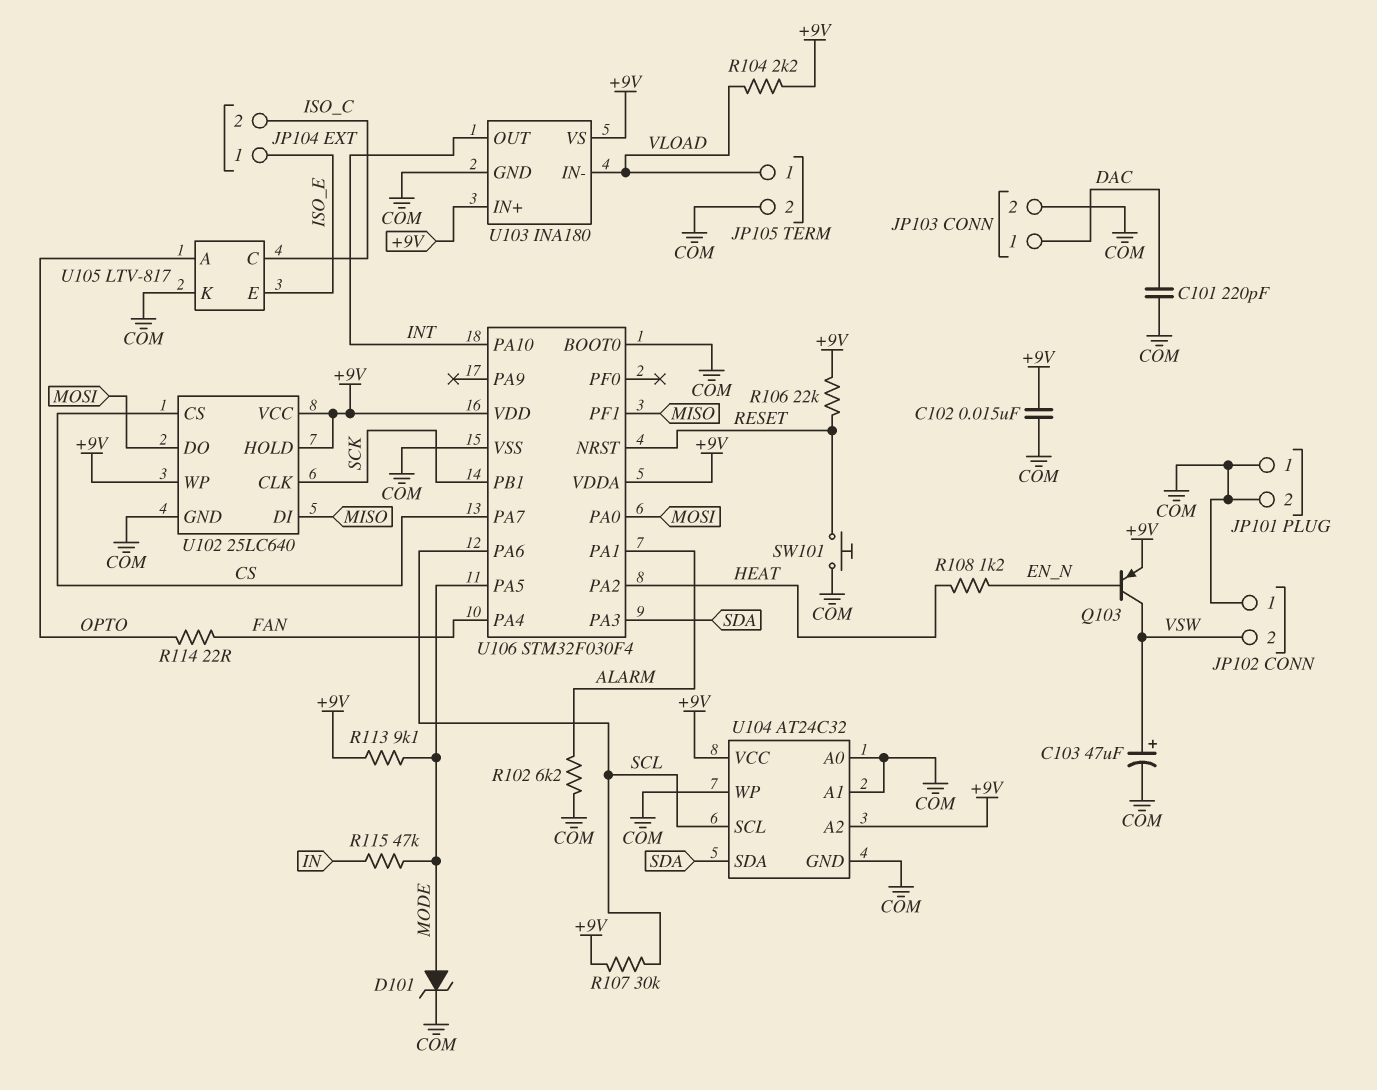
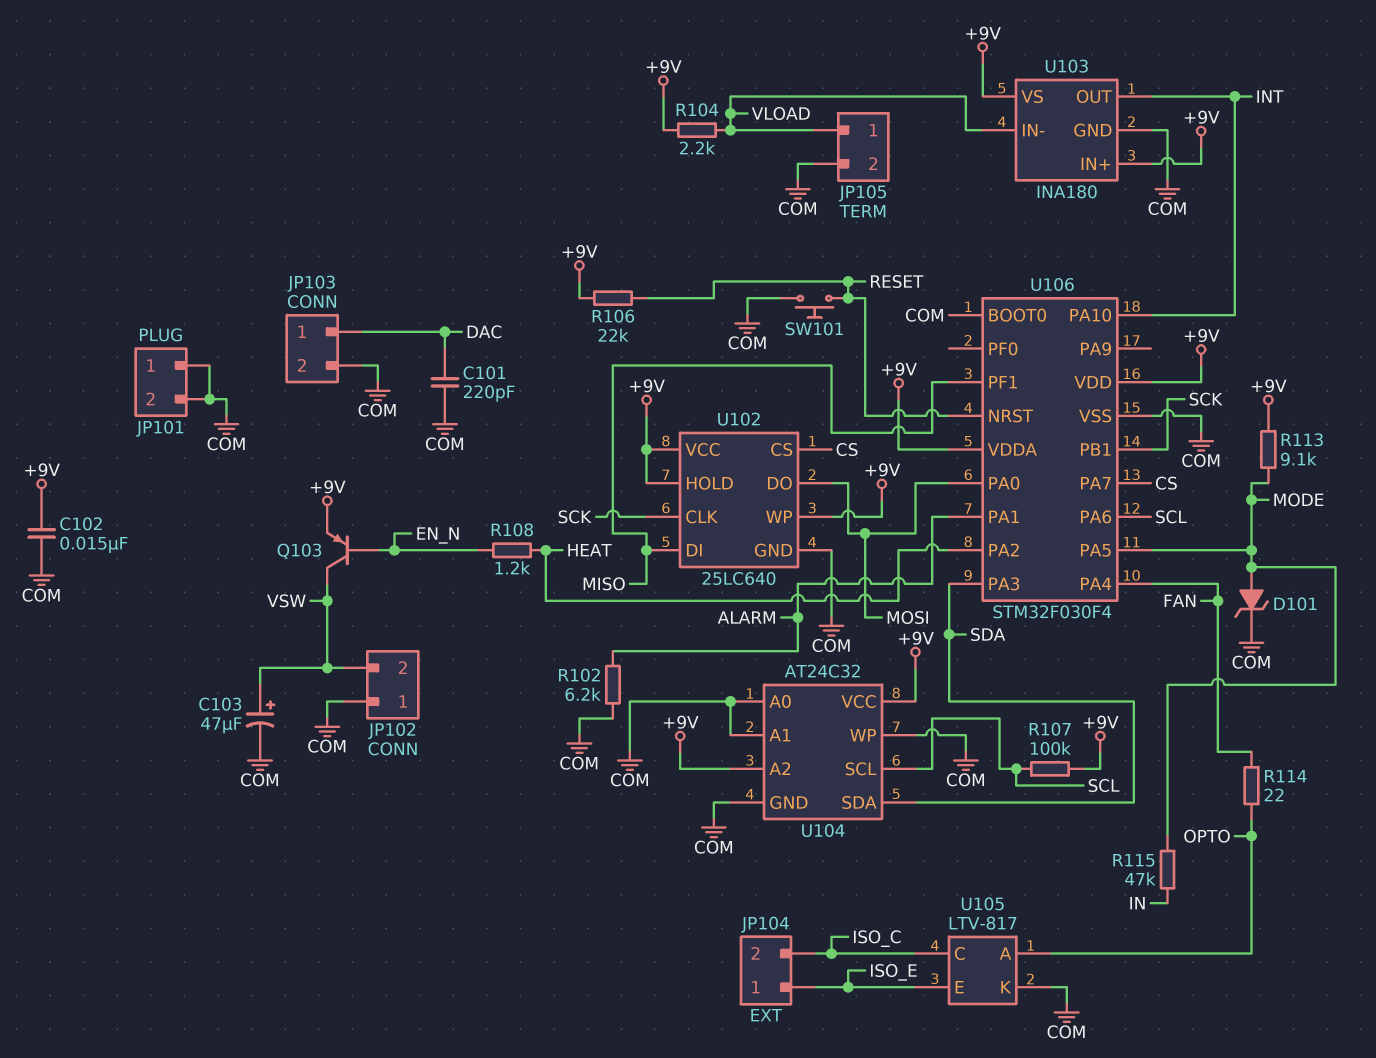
R107: 30k (+9V, SCL) -> 100k (+9V, SCL)

